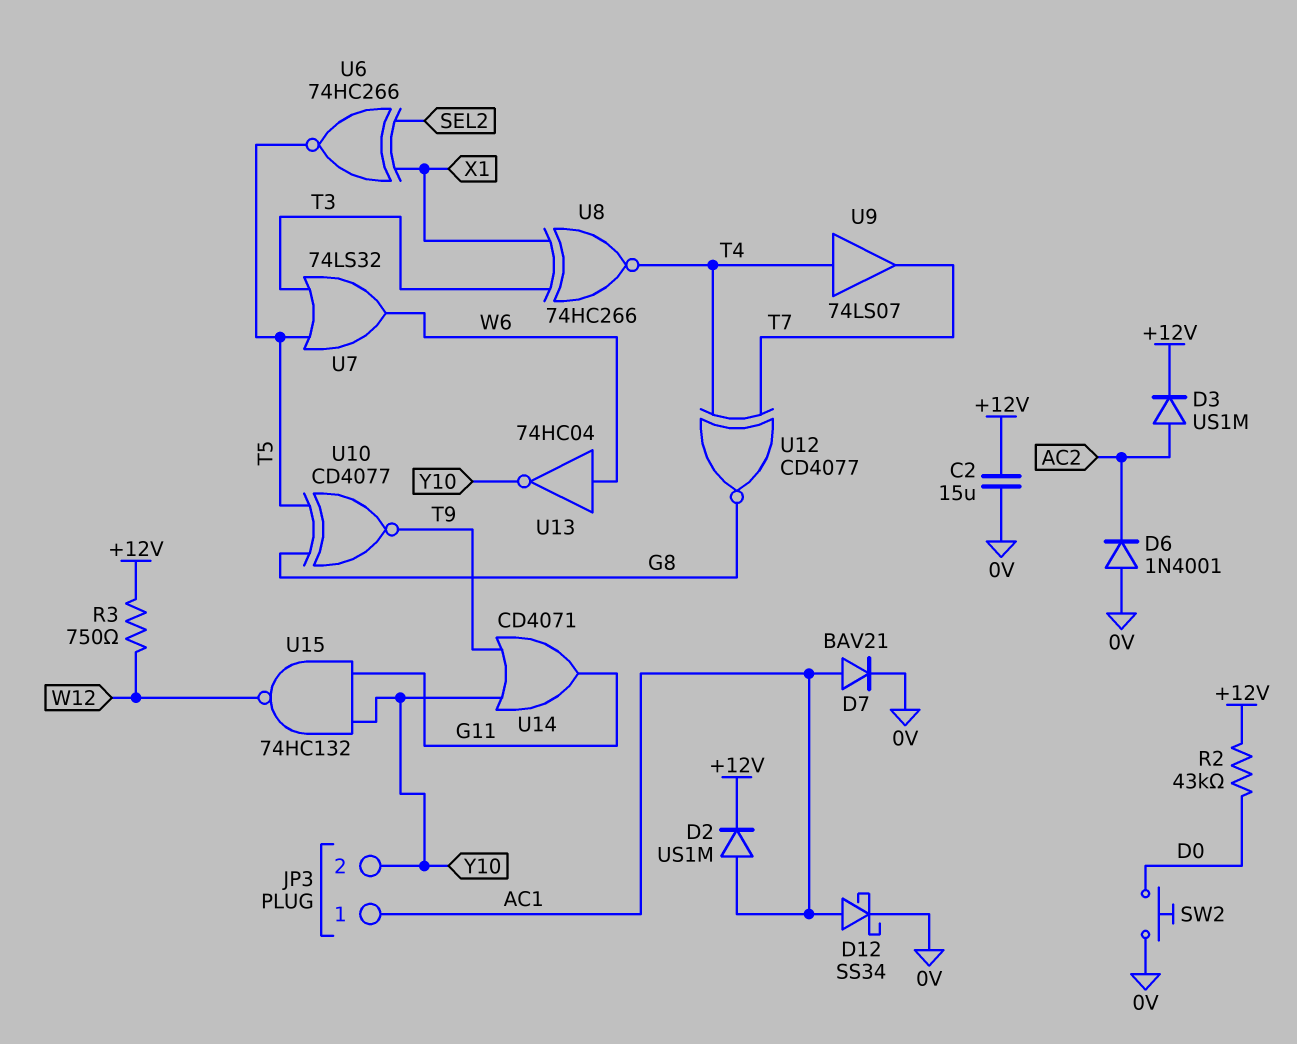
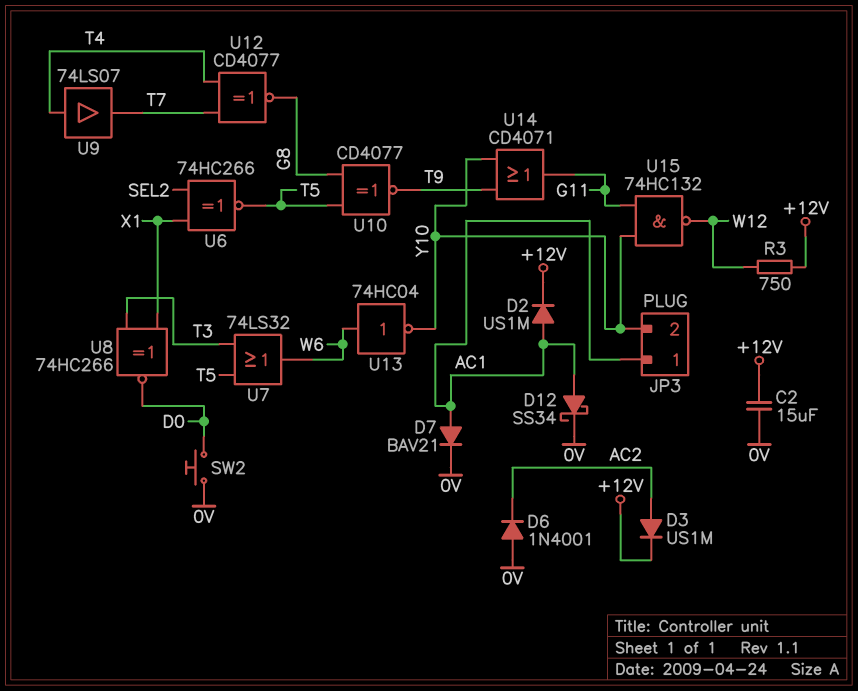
R2: 43k (+12V, D0) -> none
U8: XNOR 74HC266 (in T3, in X1, out T4) -> XNOR 74HC266 (in T3, in X1, out D0)

